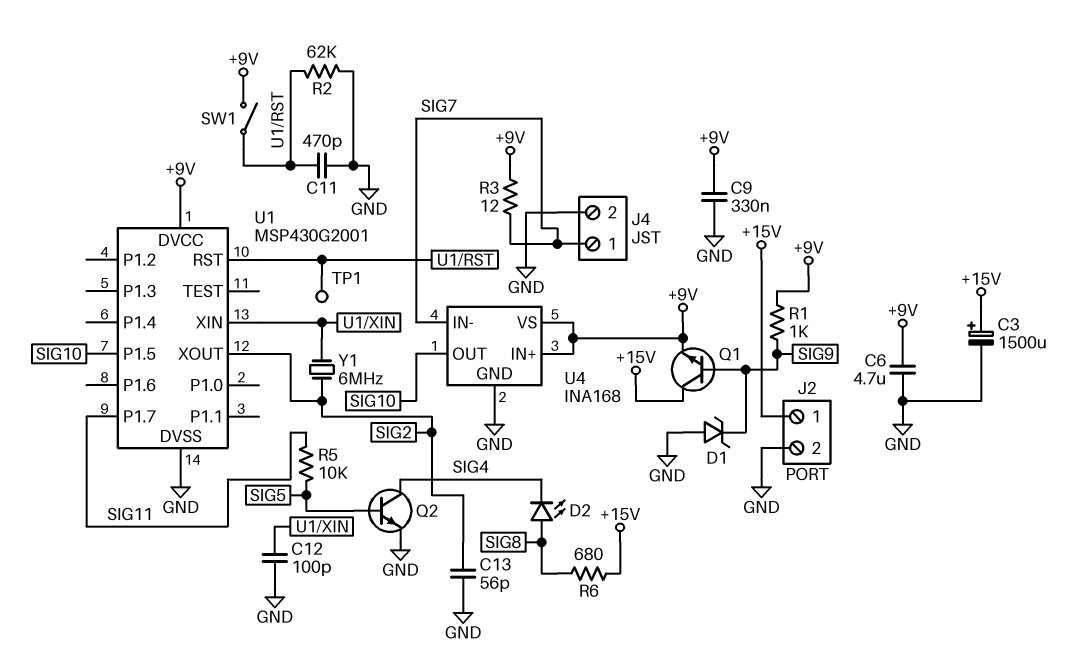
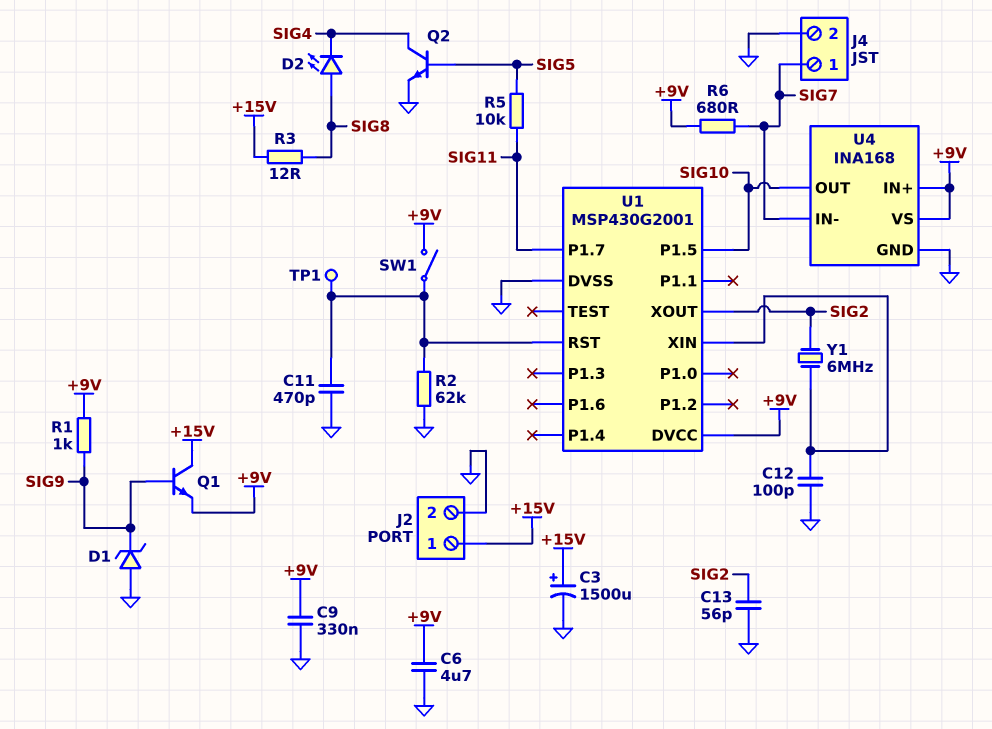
R3: 12 (+9V, SIG7) -> 12 (+15V, SIG8)
R6: 680 (+15V, SIG8) -> 680 (+9V, SIG7)

